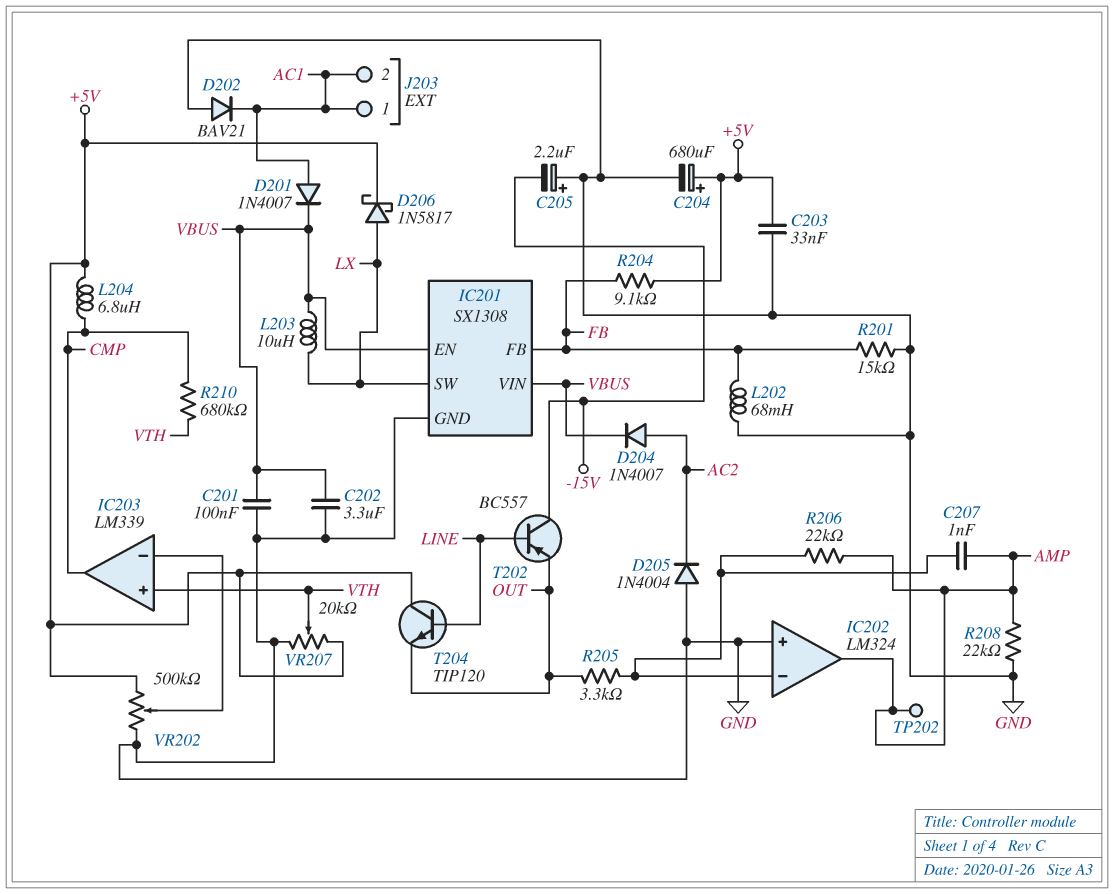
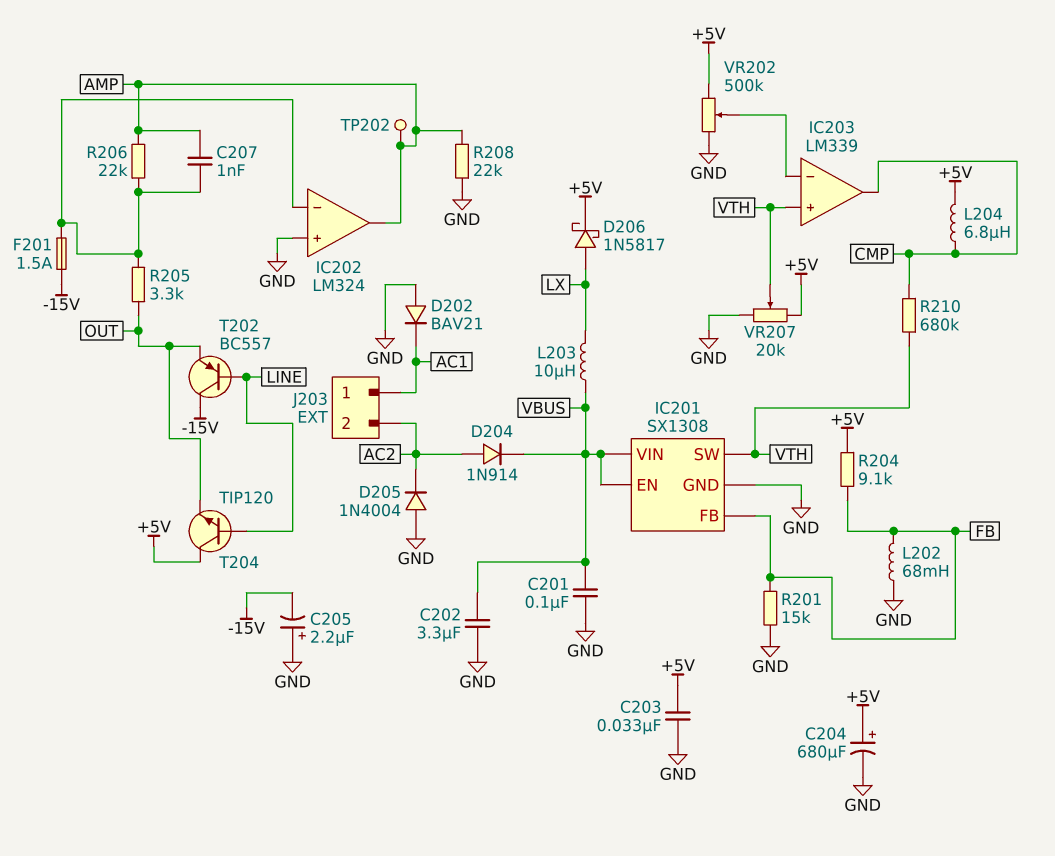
D201: diode 1N4007 (A AC1, K VBUS) -> none
D204: diode 1N4007 (A AC2, K VBUS) -> diode 1N914 (A AC2, K VBUS)
F201: none -> 1.5A (-15V, IC202/in-)
IC201 pin SW: LX -> VTH
J203 pin 2: AC1 -> AC2

